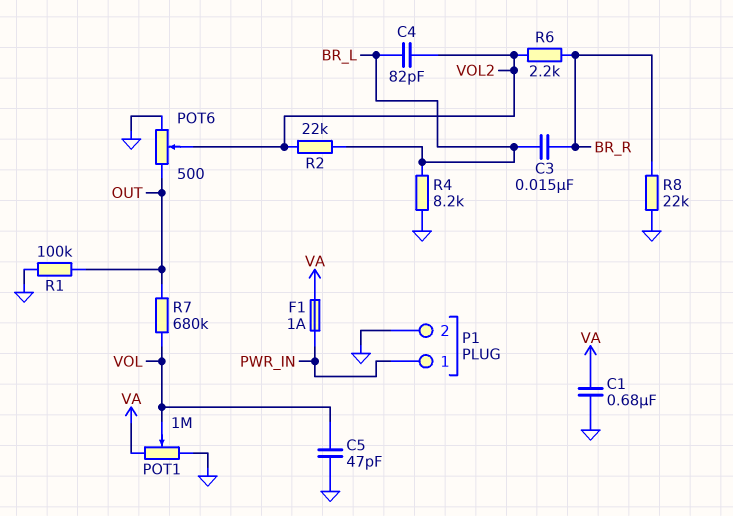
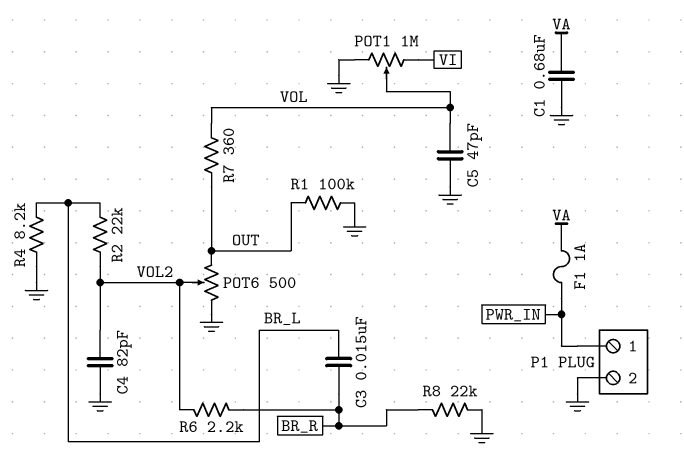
C4: 82pF (BR_L, VOL2) -> 82pF (GND, VOL2)
POT1: 1M (GND, VA, wiper VOL) -> 1M (GND, VI, wiper VOL)
R7: 680k (OUT, VOL) -> 360 (OUT, VOL)

